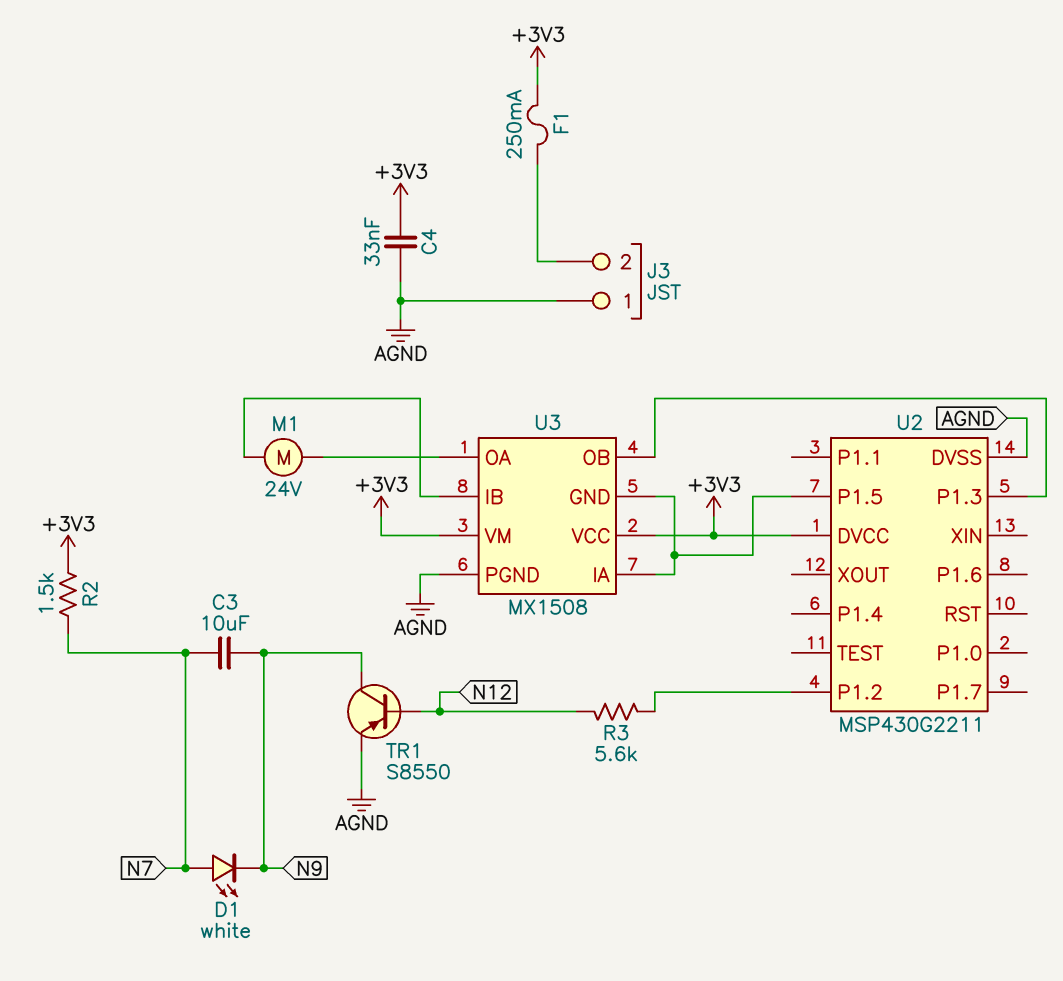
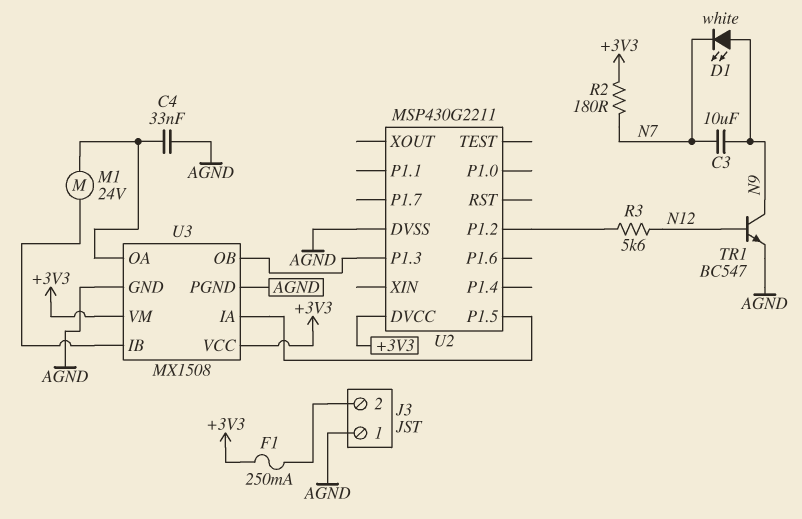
C4: 33nF (+3V3, AGND) -> 33nF (AGND, U3/OA)
D1: LED white (A N7, K N9) -> LED white (A N9, K N7)
R2: 1.5k (+3V3, N7) -> 180 (+3V3, N7)
TR1: PNP S8550 (B N12, C N9, E AGND) -> NPN BC547 (B N12, C N9, E AGND)
U3 pin GND: U2/P1.5 -> AGND

